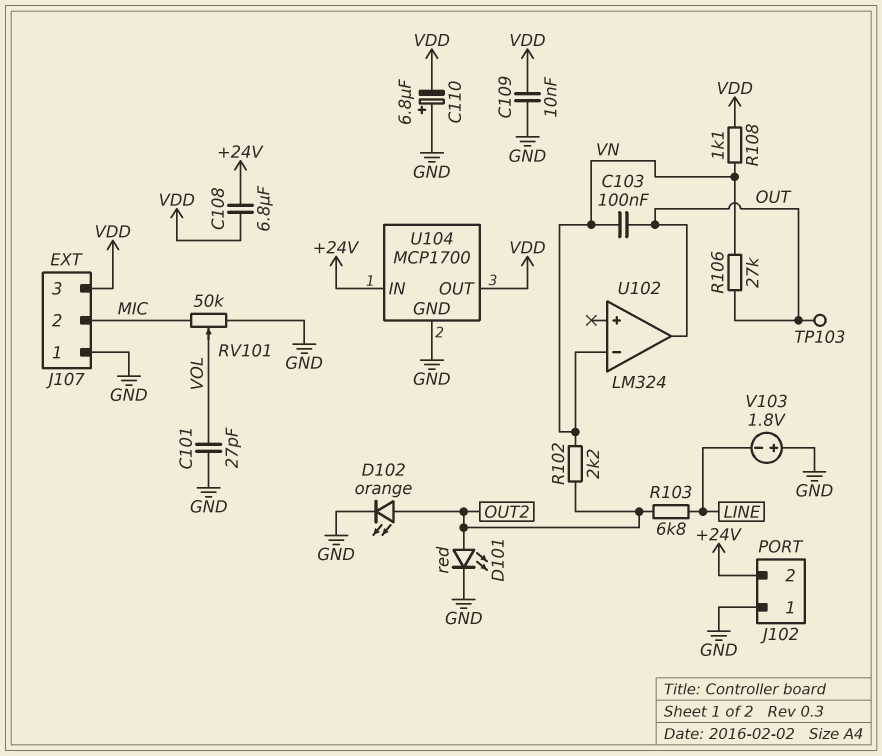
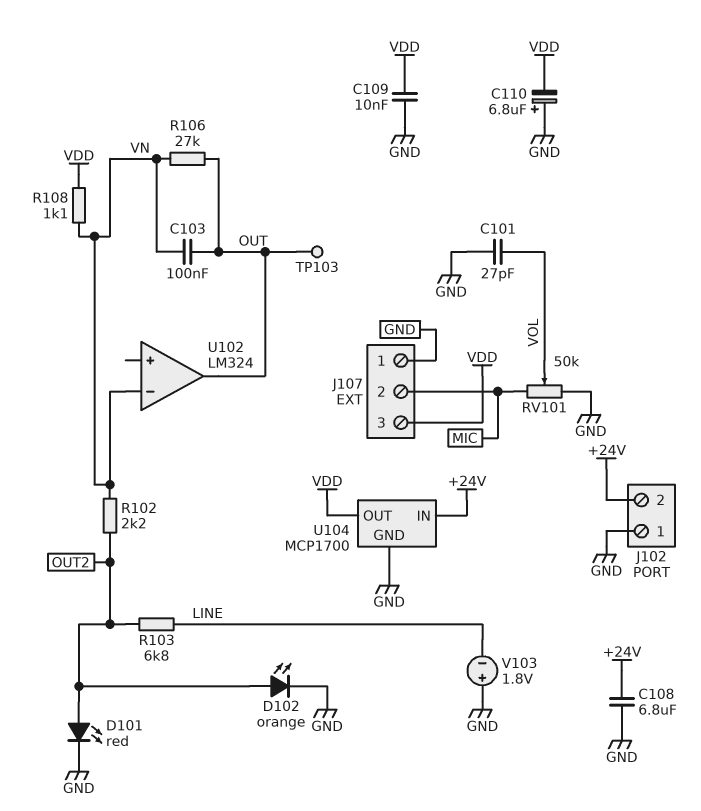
C108: 6.8uF (+24V, VDD) -> 6.8uF (+24V, GND)

